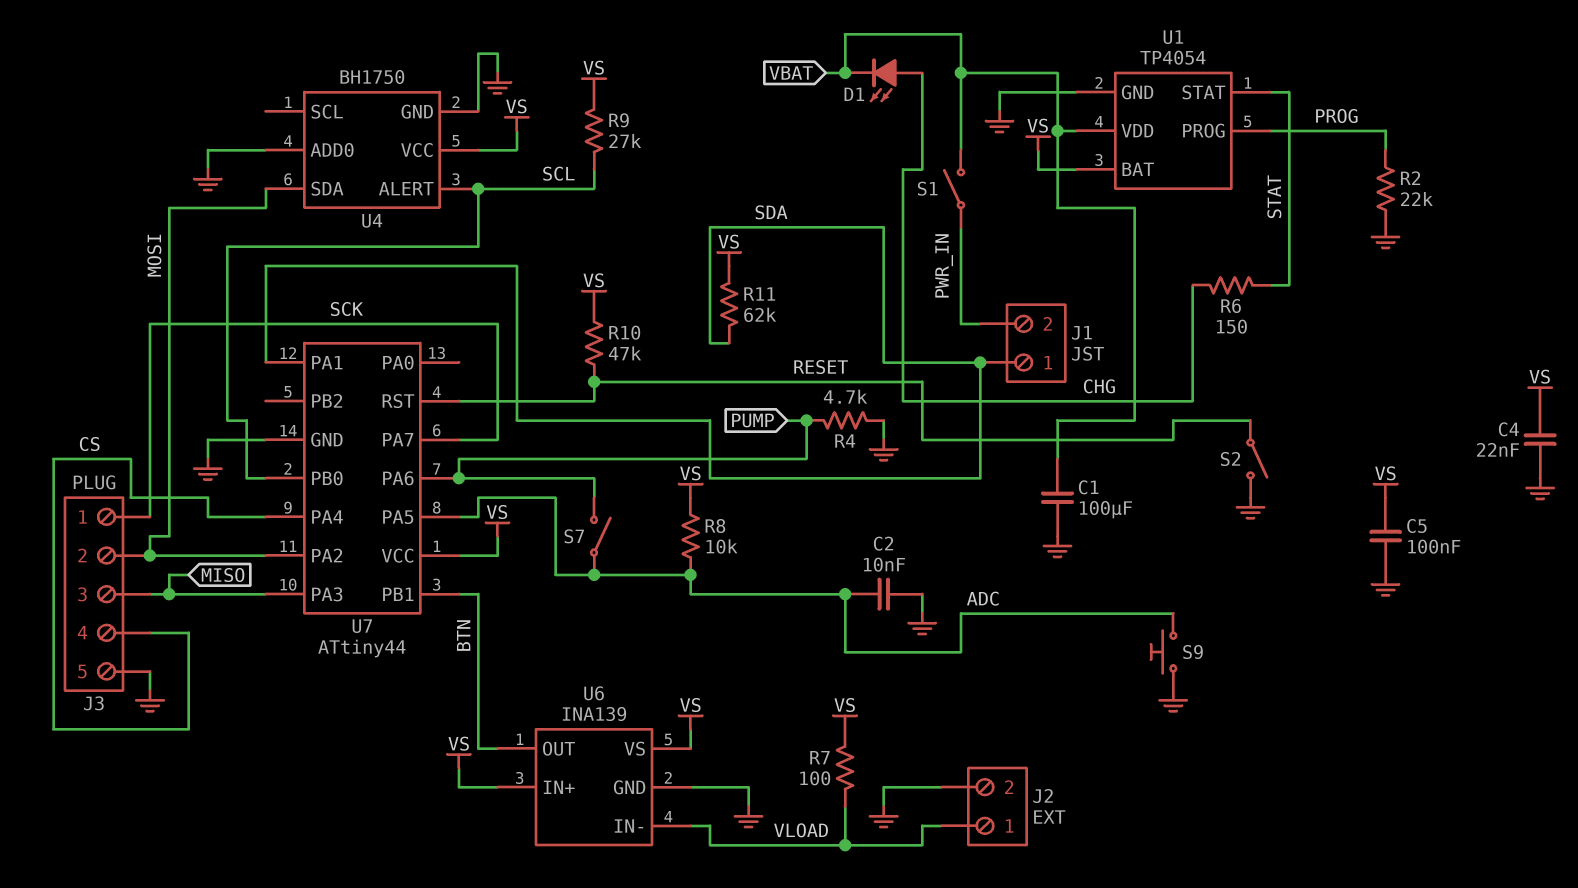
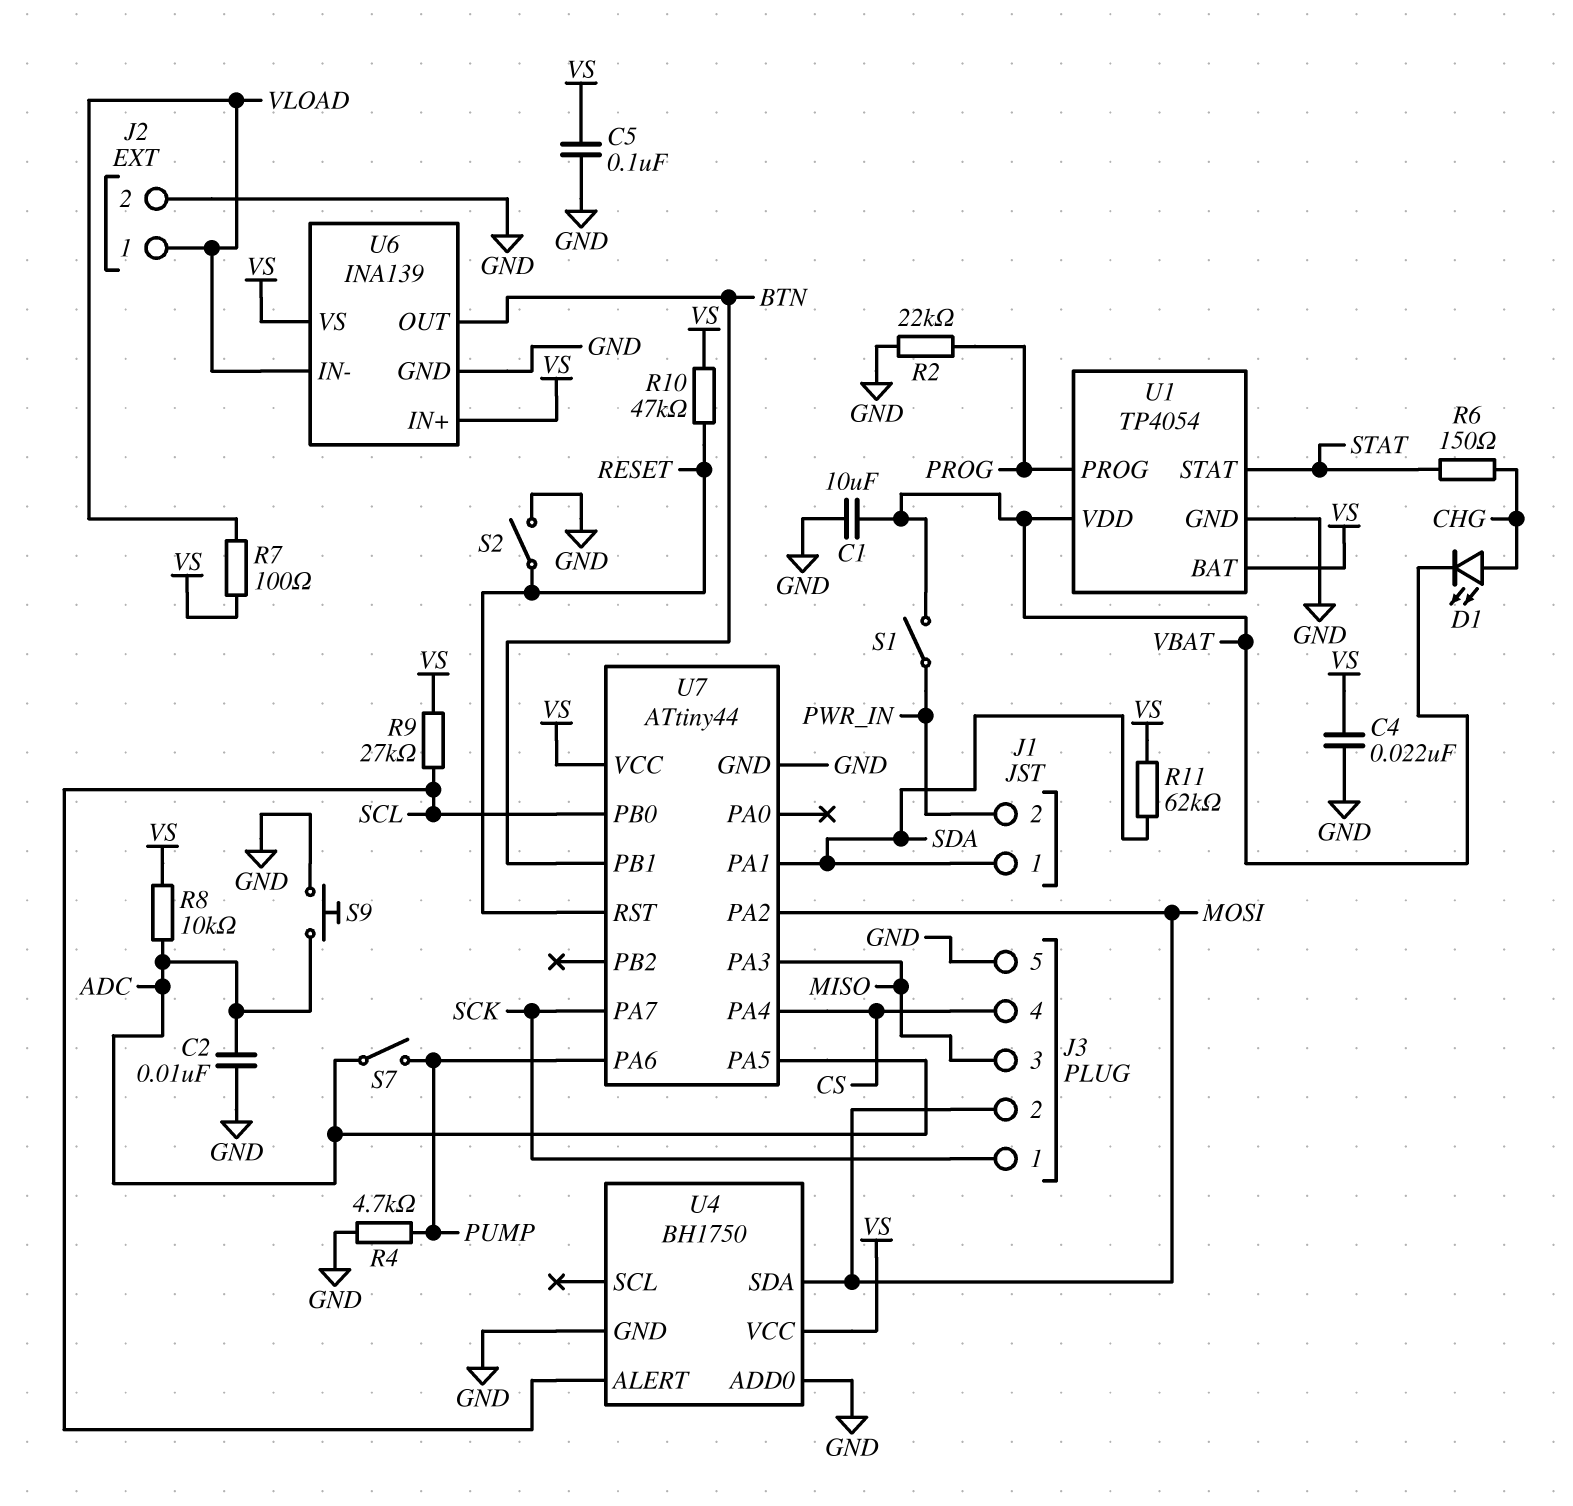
C1: 100uF (GND, VBAT) -> 10uF (GND, VBAT)

